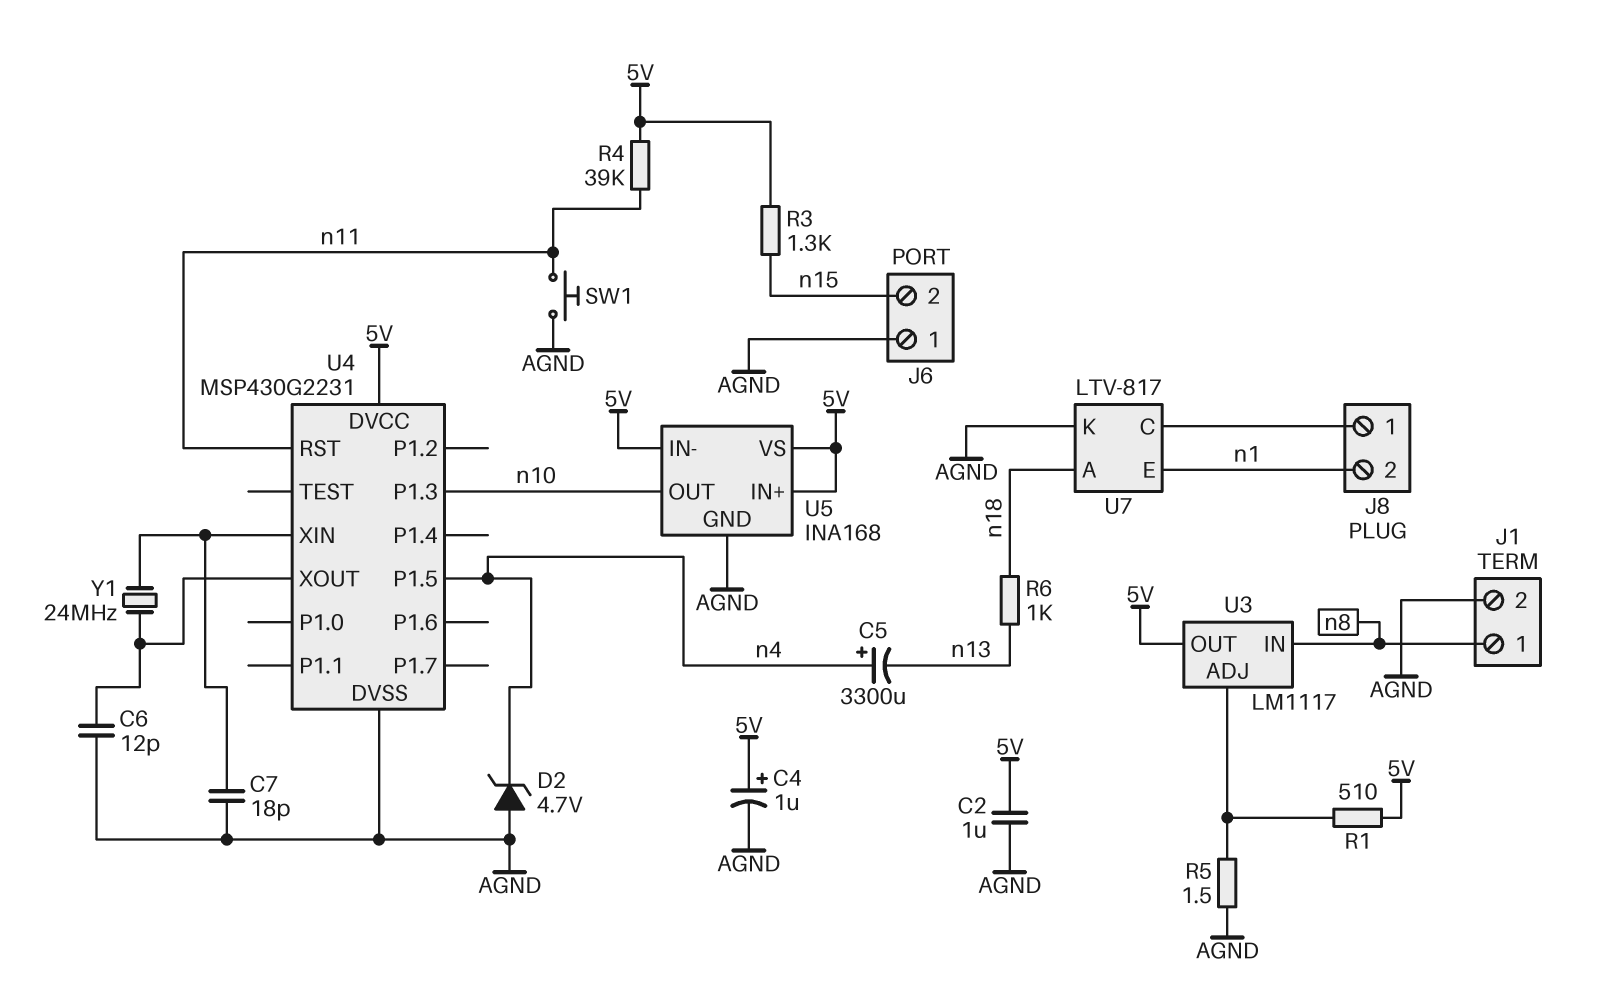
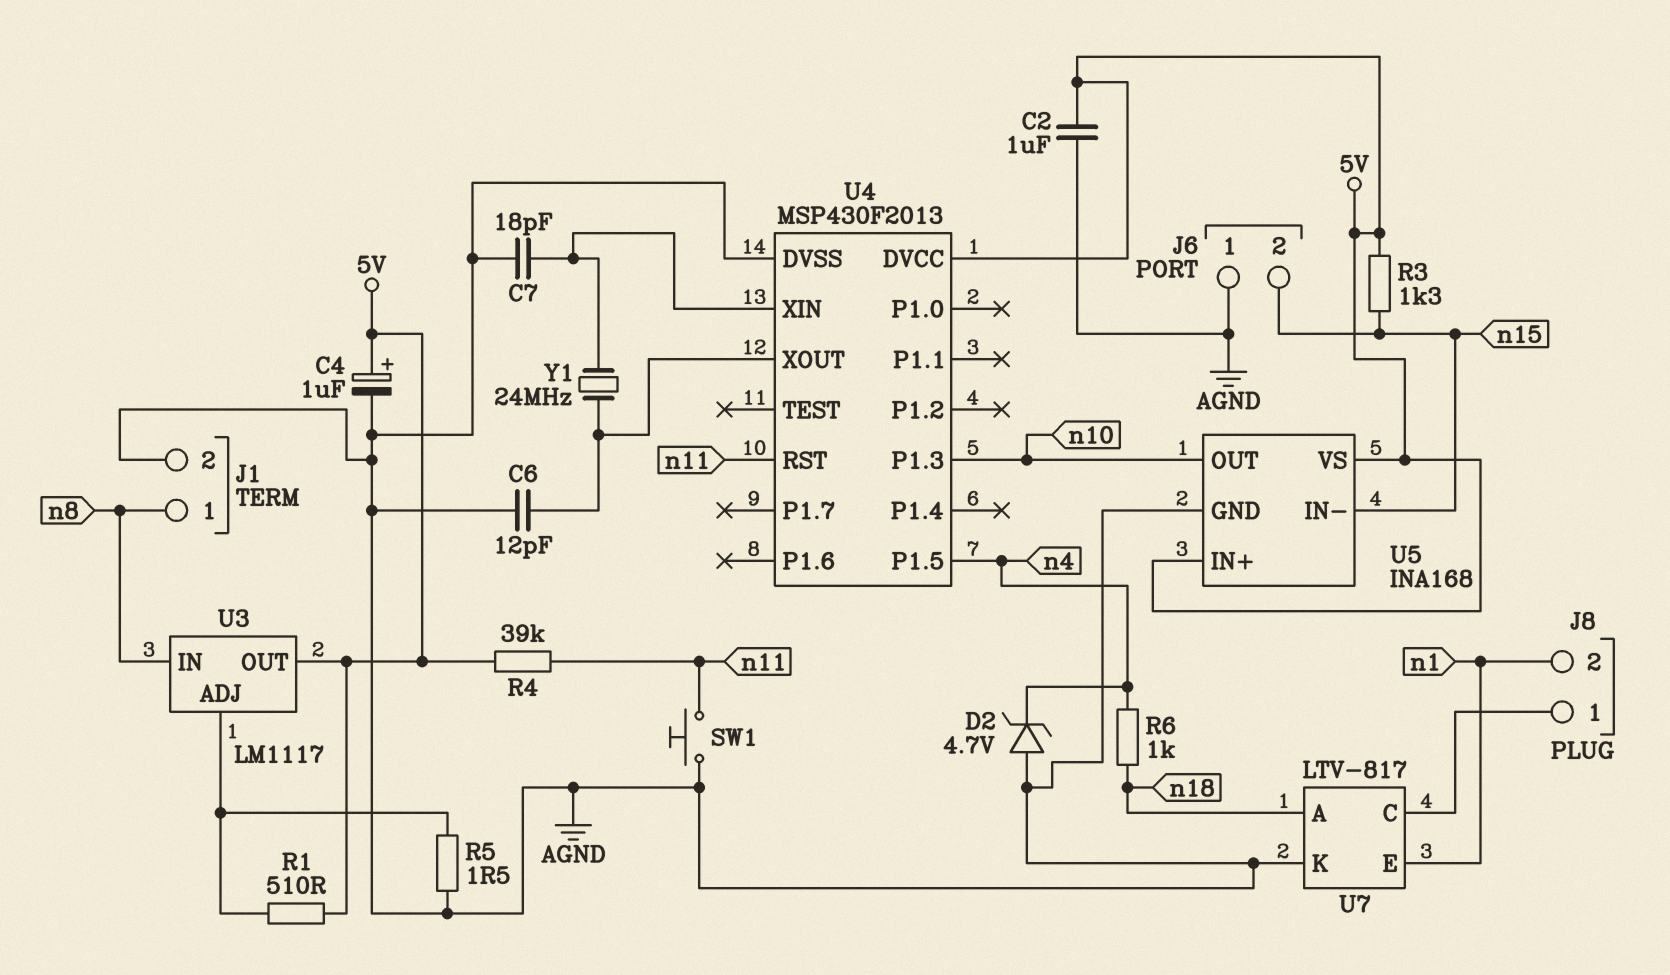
C5: 3300uF (plus n4, minus n13) -> none
R6: 1k (n13, n18) -> 1k (n4, n18)
U4: MSP430G2231 -> MSP430F2013
U5 pin IN-: 5V -> n15

